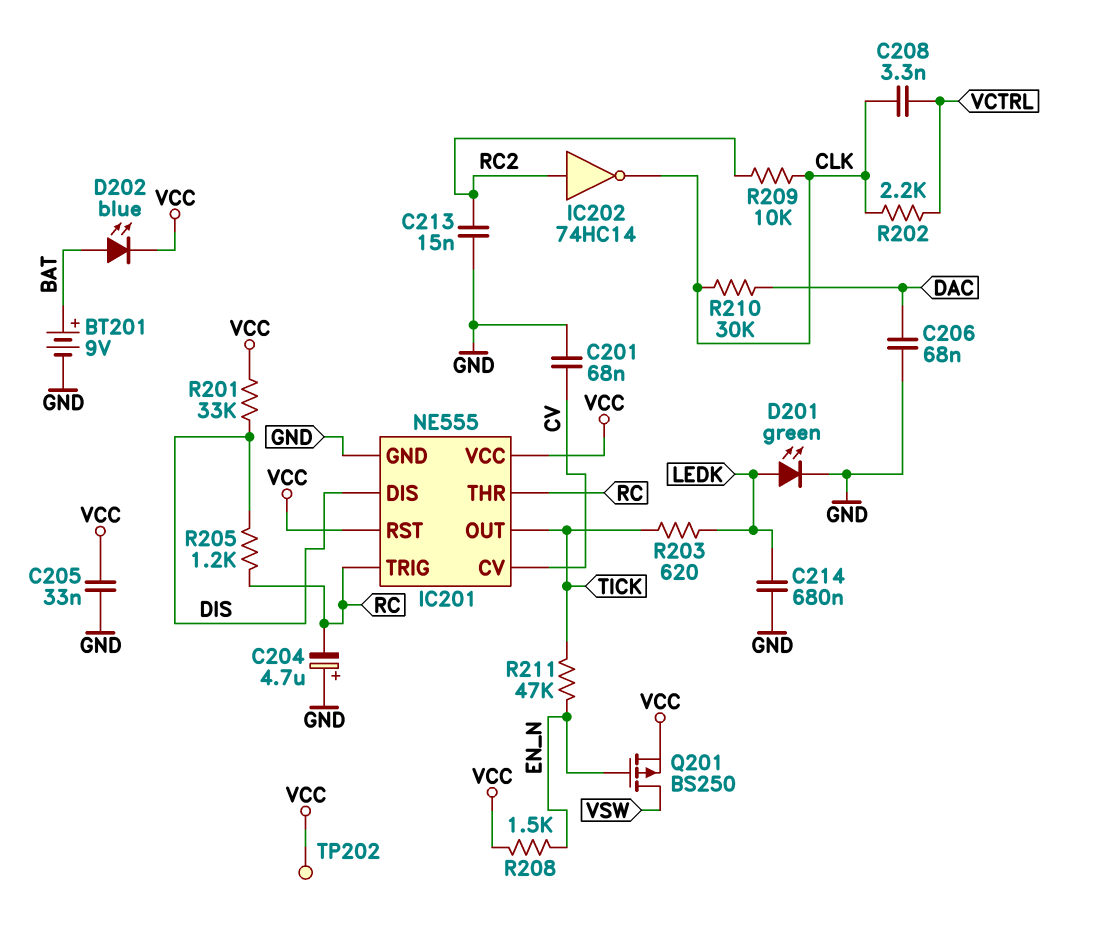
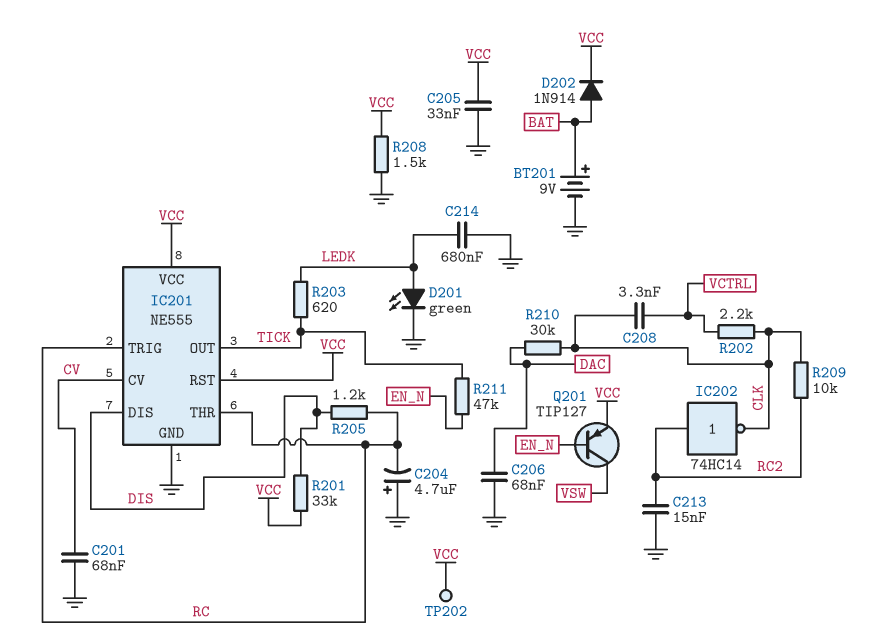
D202: LED blue (A BAT, K VCC) -> diode 1N914 (A BAT, K VCC)
Q201: PMOS BS250 (G EN_N, D VSW, S VCC) -> PNP TIP127 (B EN_N, C VSW, E VCC)
R208: 1.5k (EN_N, VCC) -> 1.5k (GND, VCC)

